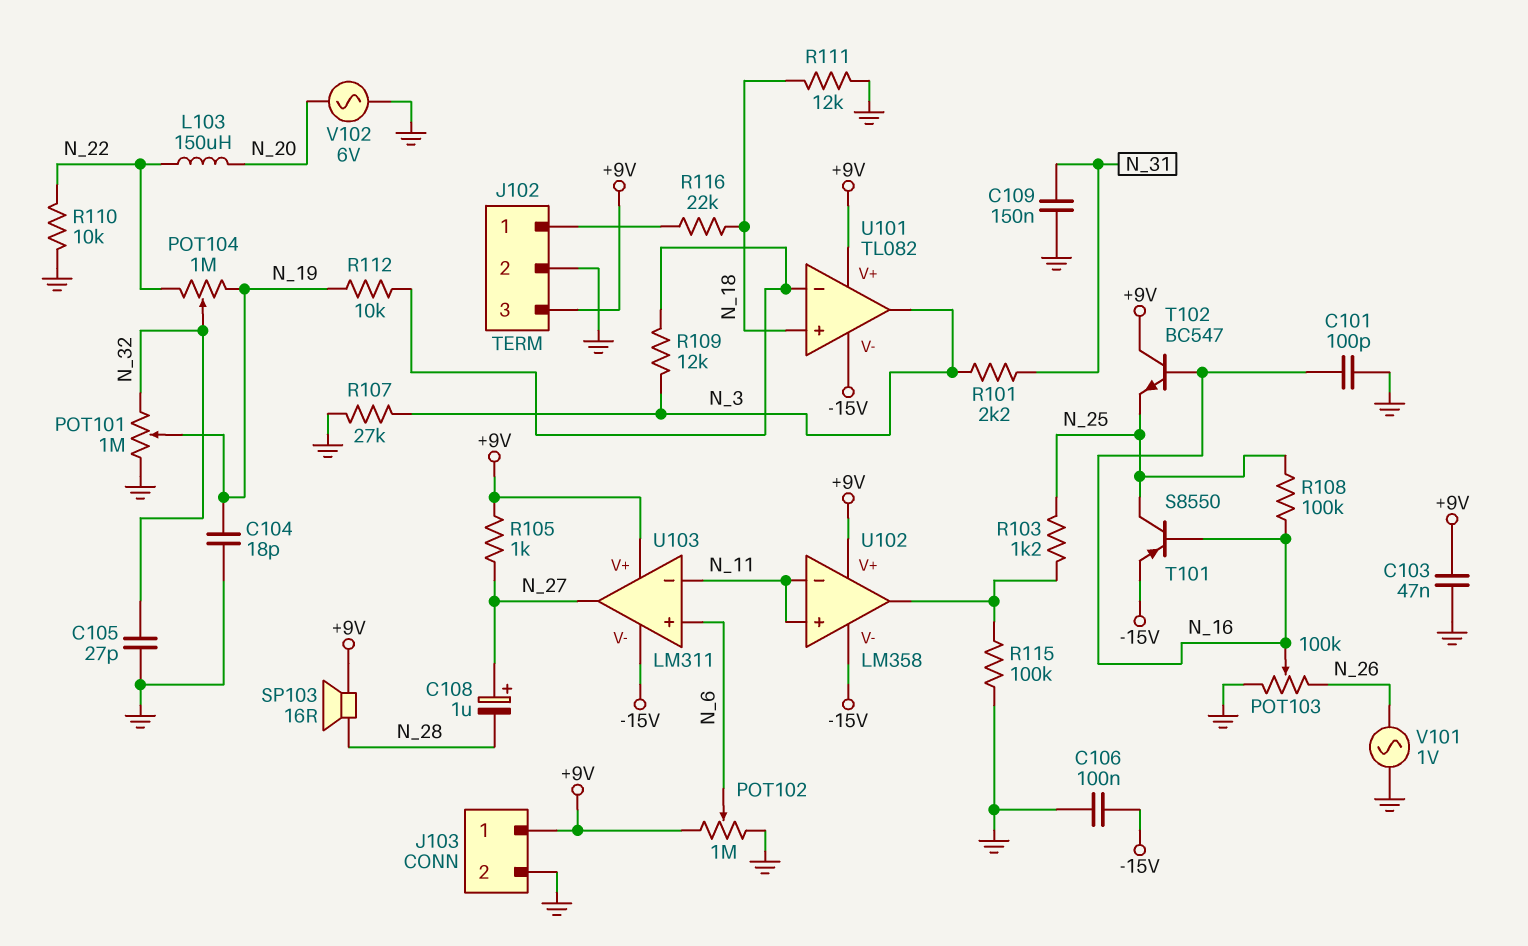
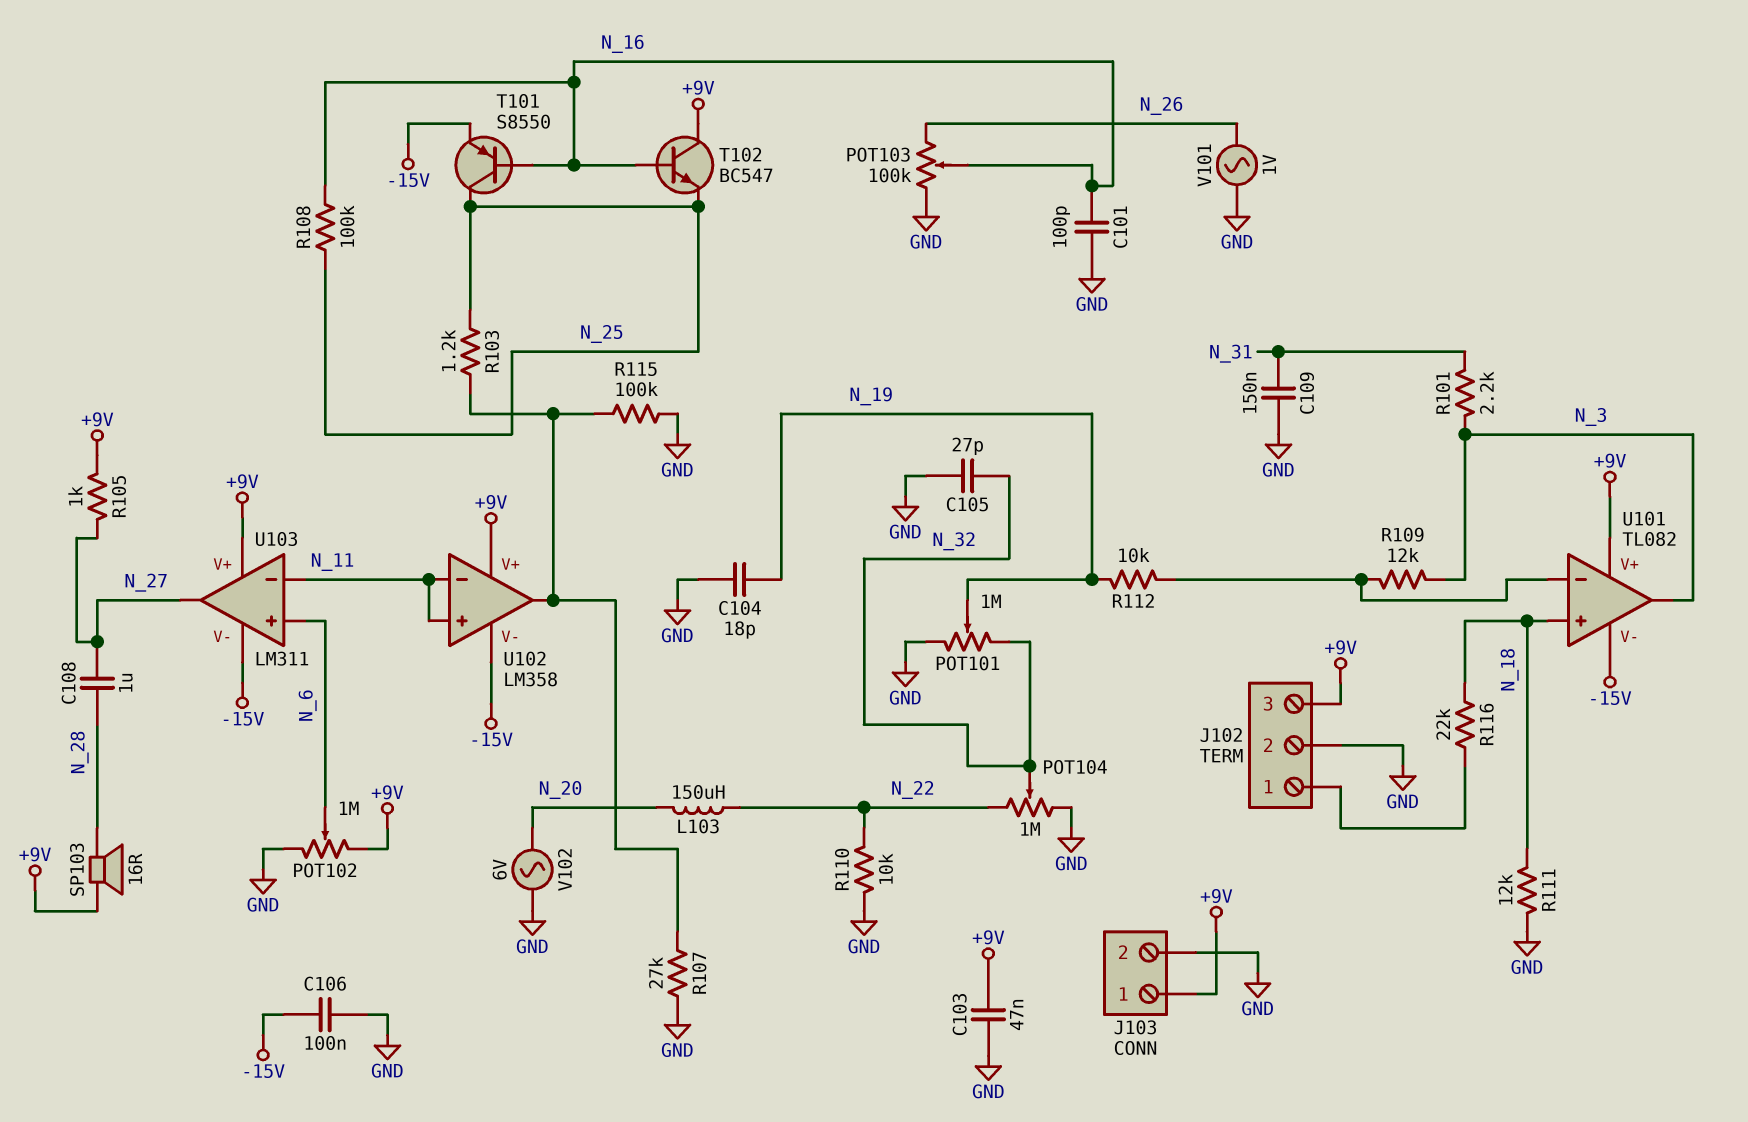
C108: 1uF (plus N_27, minus N_28) -> 1uF (N_27, N_28)
POT104: 1M (N_19, N_22, wiper N_32) -> 1M (GND, N_22, wiper N_32)
R107: 27k (GND, N_3) -> 27k (GND, U102/out)

